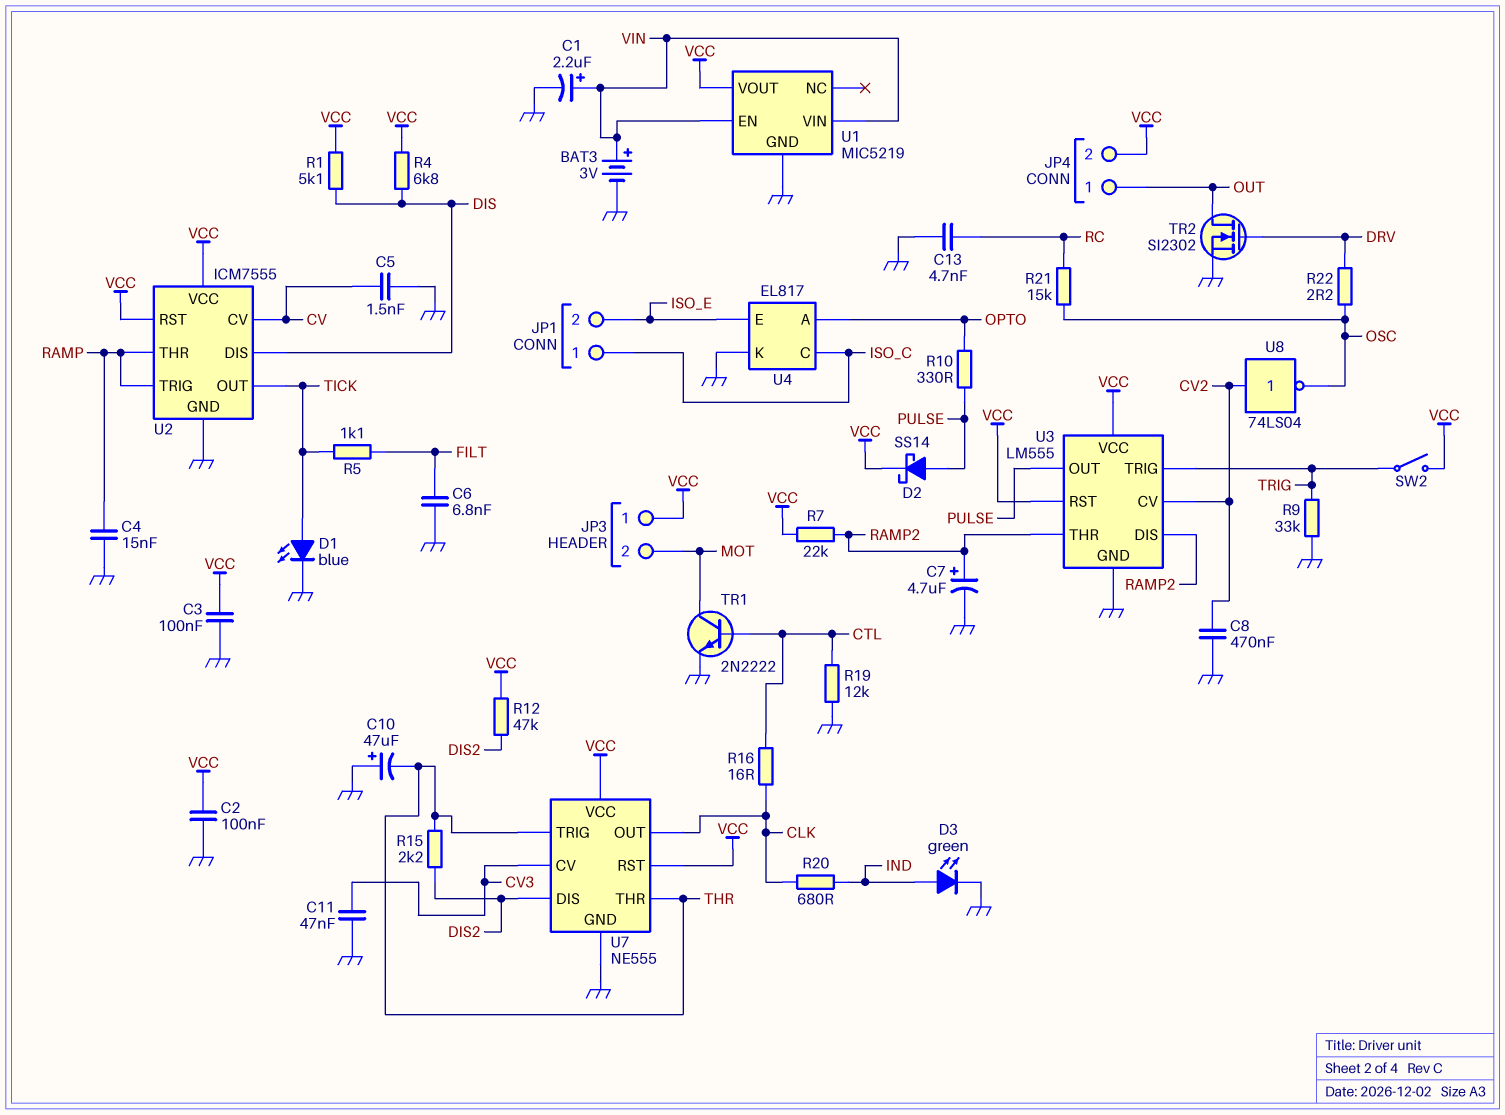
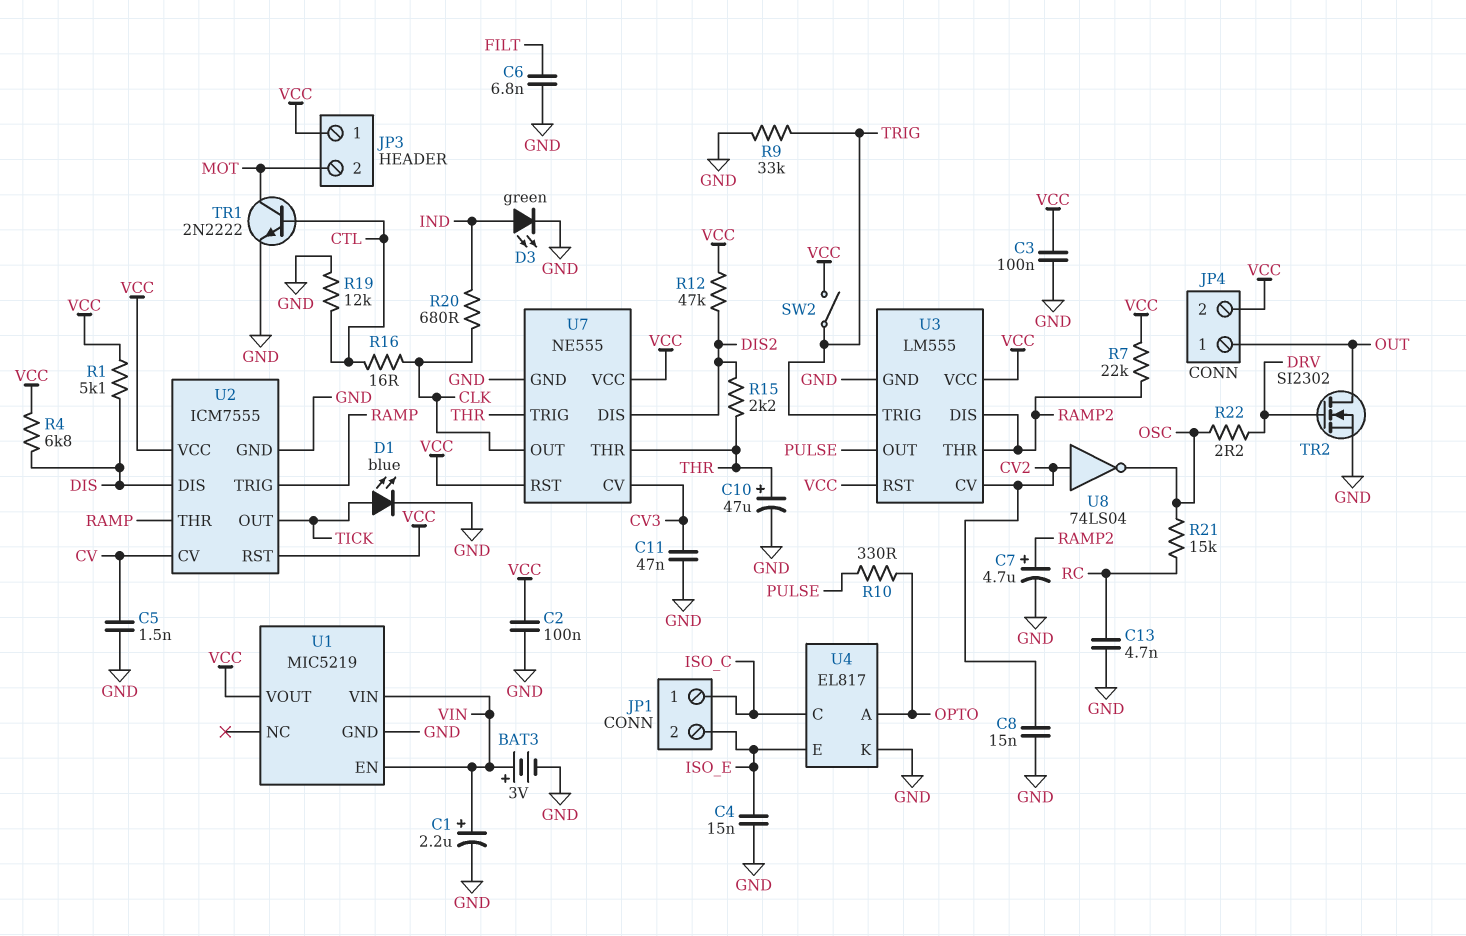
C4: 15nF (GND, RAMP) -> 15nF (GND, ISO_E)
C8: 470nF (CV2, GND) -> 15nF (CV2, GND)
C10: 47uF (plus GND, minus THR) -> 47uF (plus THR, minus GND)
D2: schottky SS14 (A PULSE, K VCC) -> none
R5: 1.1k (FILT, TICK) -> none

